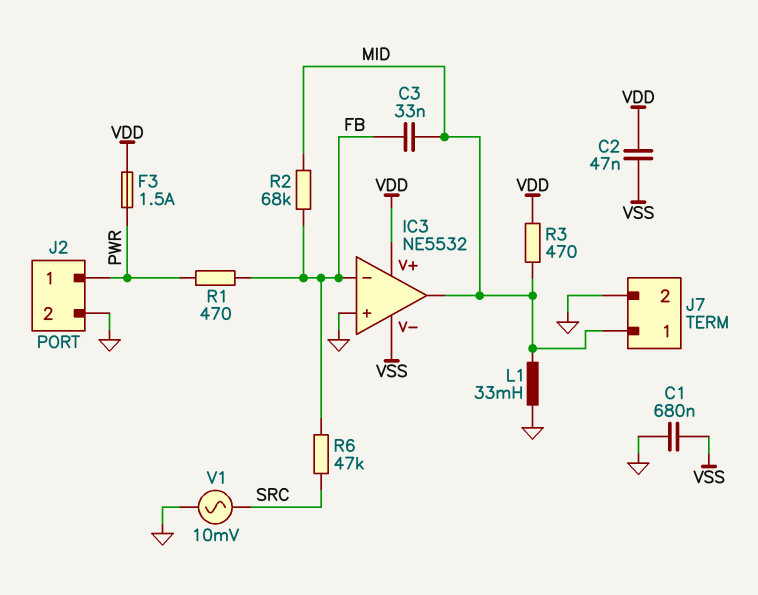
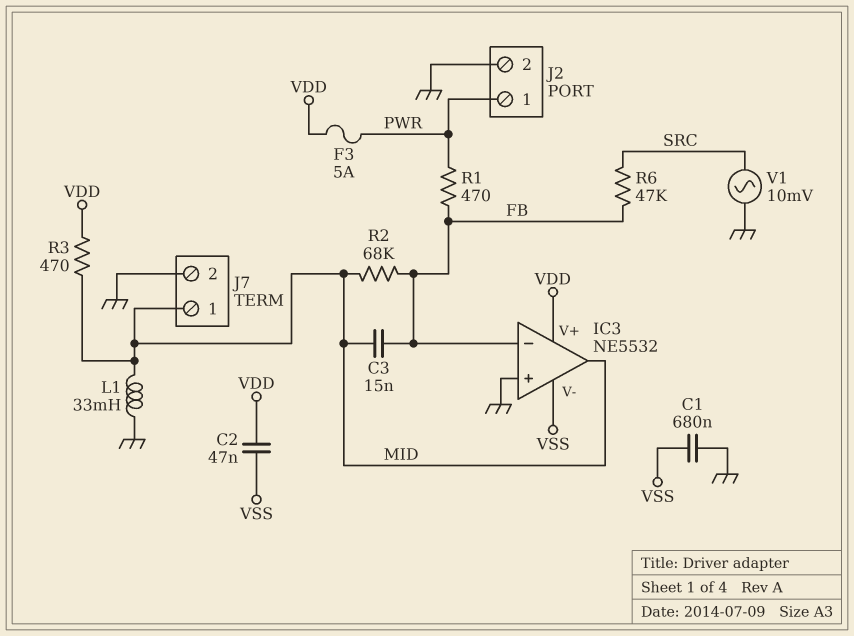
C3: 33nF (FB, MID) -> 15nF (FB, MID)
F3: 1.5A (PWR, VDD) -> 5A (PWR, VDD)

